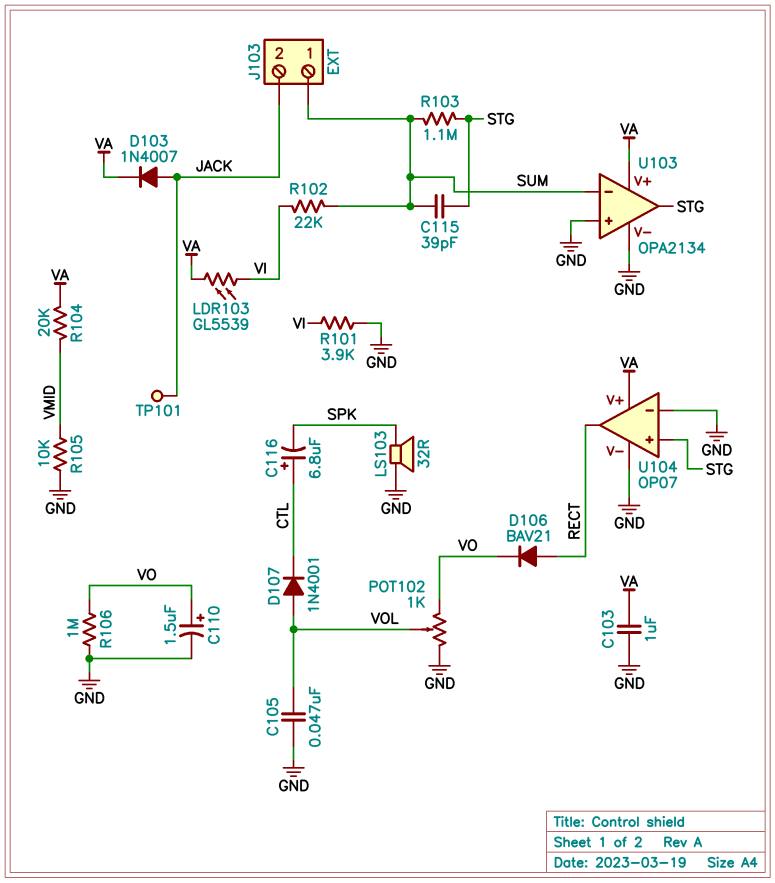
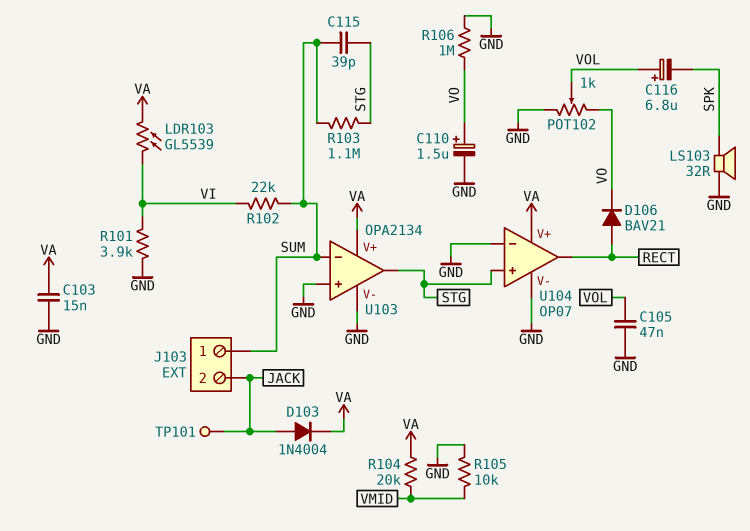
C103: 1uF (GND, VA) -> 15nF (GND, VA)
C116: 6.8uF (plus CTL, minus SPK) -> 6.8uF (plus VOL, minus SPK)
D103: diode 1N4007 (A JACK, K VA) -> diode 1N4004 (A JACK, K VA)
D107: diode 1N4001 (A VOL, K CTL) -> none

